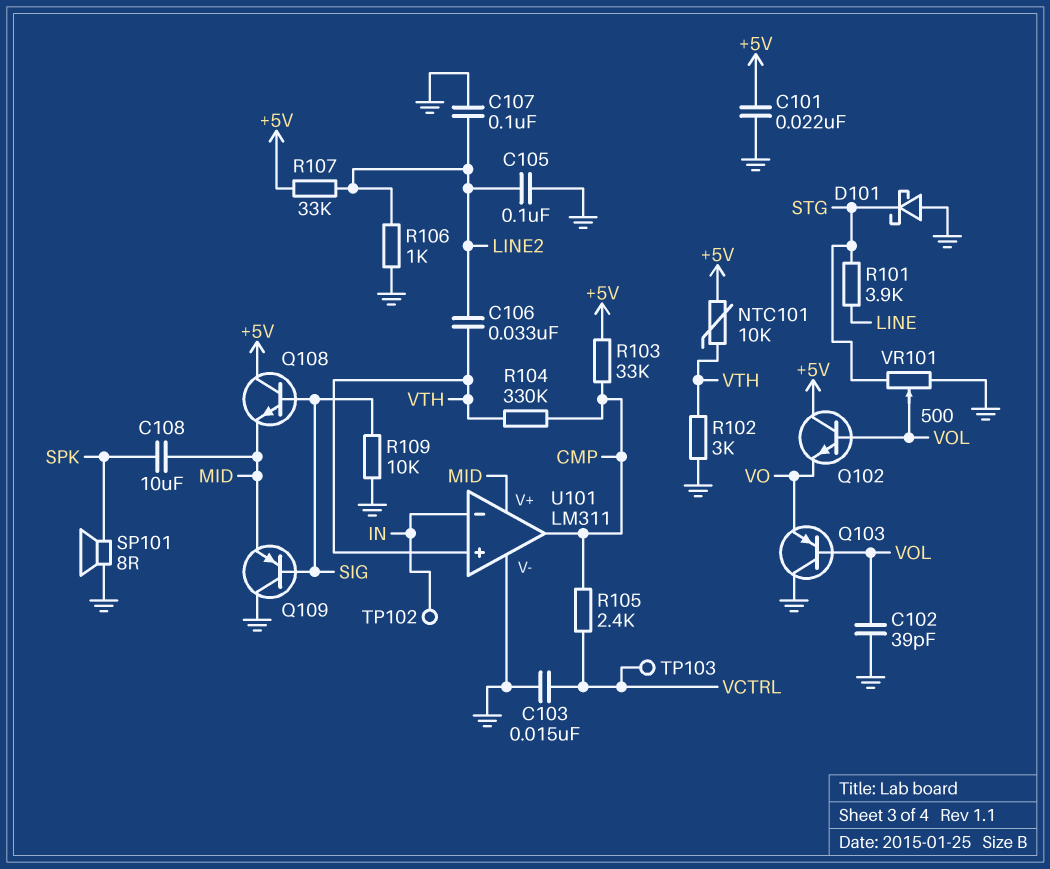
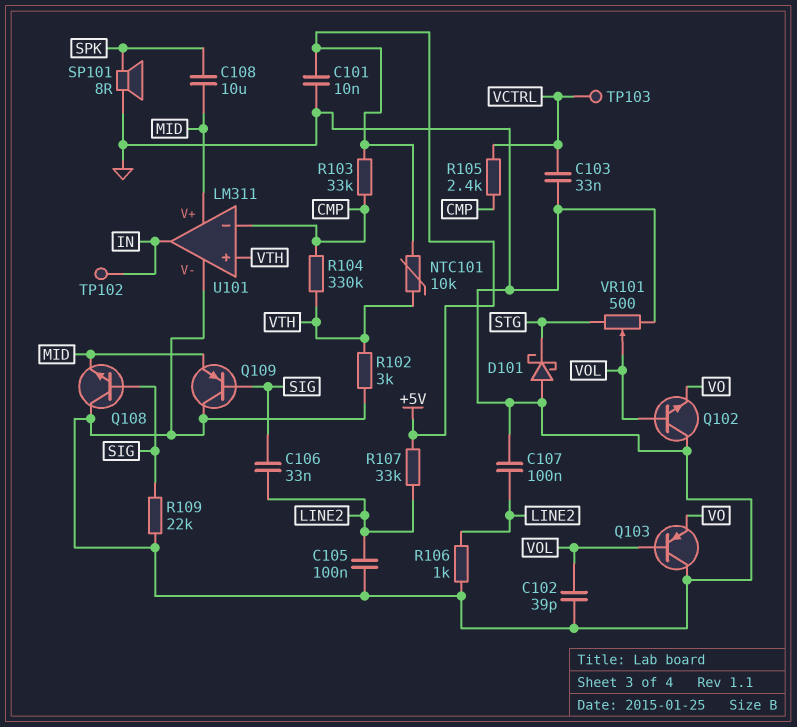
C101: 22nF (+5V, GND) -> 10nF (+5V, GND)
C103: 15nF (GND, VCTRL) -> 33nF (GND, VCTRL)
C106: 33nF (LINE2, VTH) -> 33nF (LINE2, SIG)
Q102: NPN (B VOL, C +5V, E VO) -> NPN (B VOL, C GND, E VO)
Q108: NPN (B SIG, C +5V, E MID) -> NPN (B SIG, C GND, E MID)
R101: 3.9k (LINE, STG) -> none
R109: 10k (GND, SIG) -> 22k (GND, SIG)
U101 pin in-: IN -> CMP
U101 pin out: CMP -> IN

